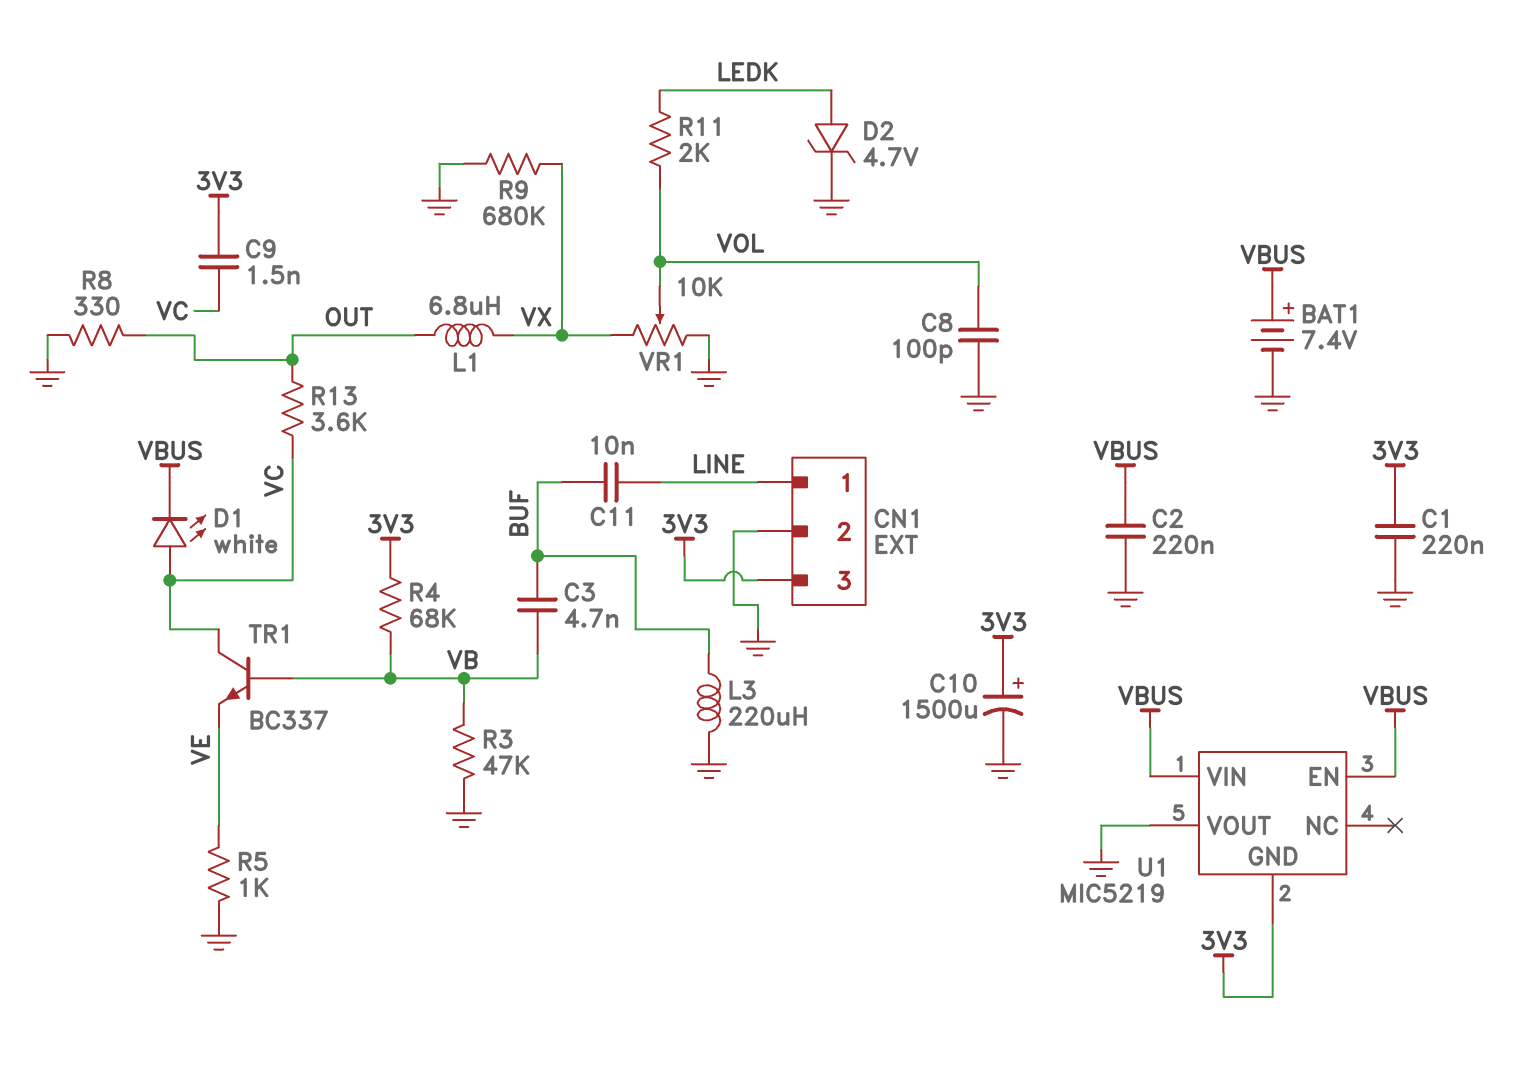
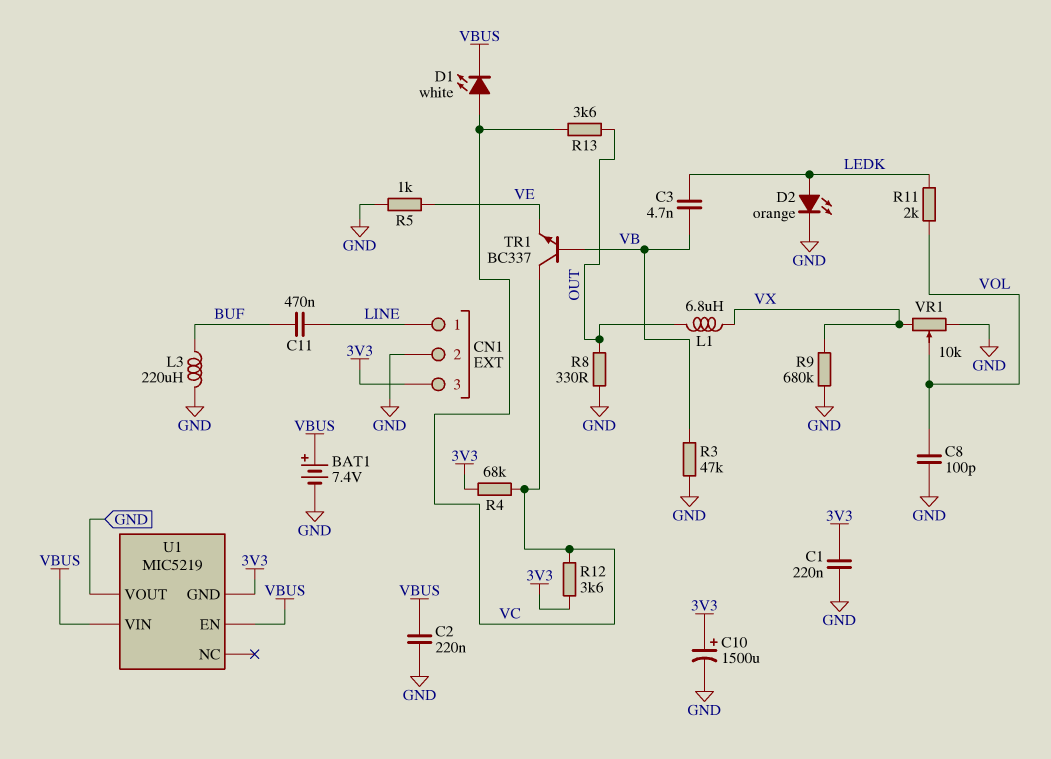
C3: 4.7nF (BUF, VB) -> 4.7nF (LEDK, VB)
C9: 1.5nF (3V3, VC) -> none
C11: 10nF (BUF, LINE) -> 470nF (BUF, LINE)
D2: zener 4.7V (A LEDK, K GND) -> LED orange (A LEDK, K GND)
R4: 68k (3V3, VB) -> 68k (3V3, VC)
R12: none -> 3.6k (3V3, VC)

